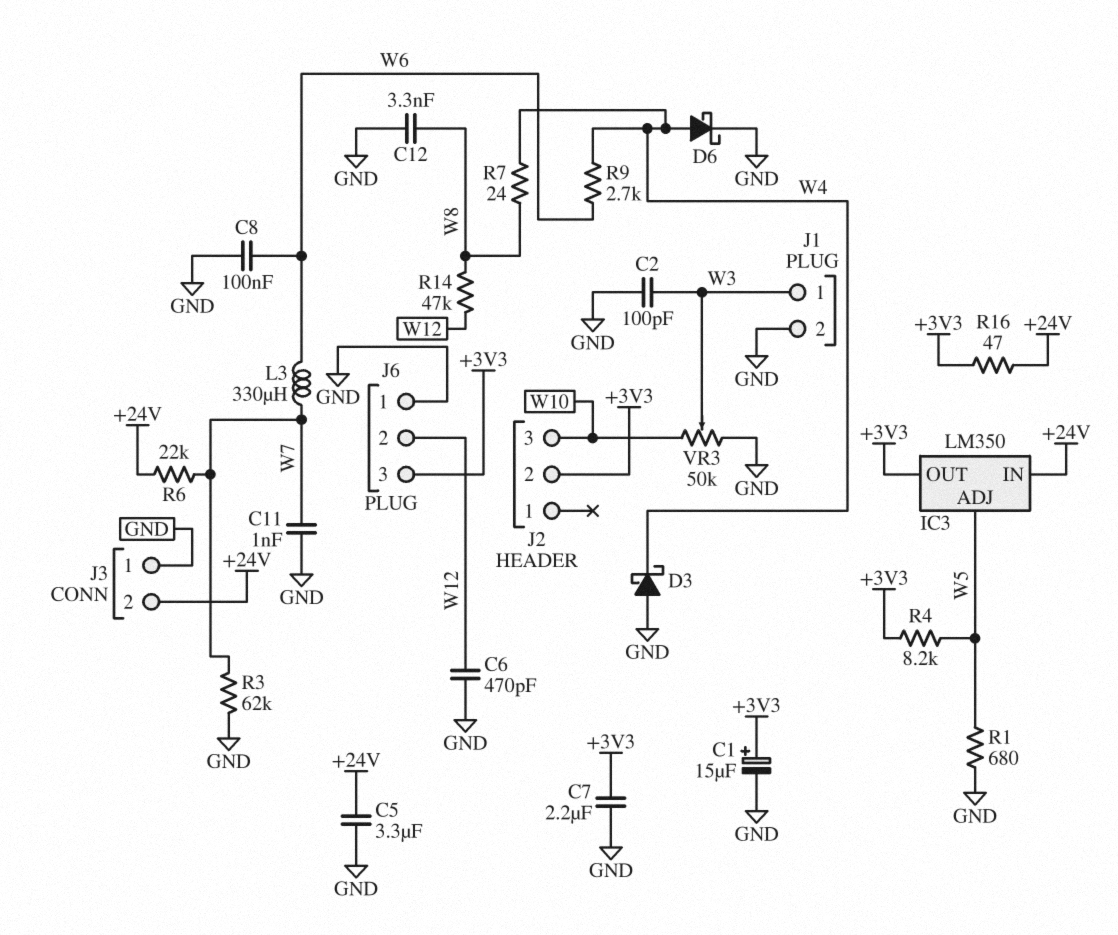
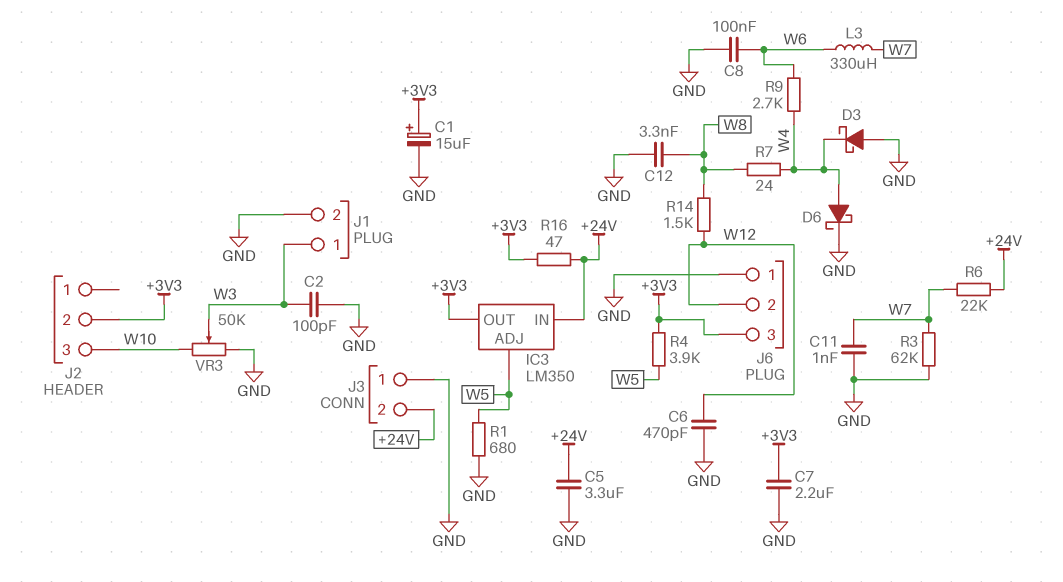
R4: 8.2k (+3V3, W5) -> 3.9k (+3V3, W5)
R14: 47k (W8, W12) -> 1.5k (W8, W12)

